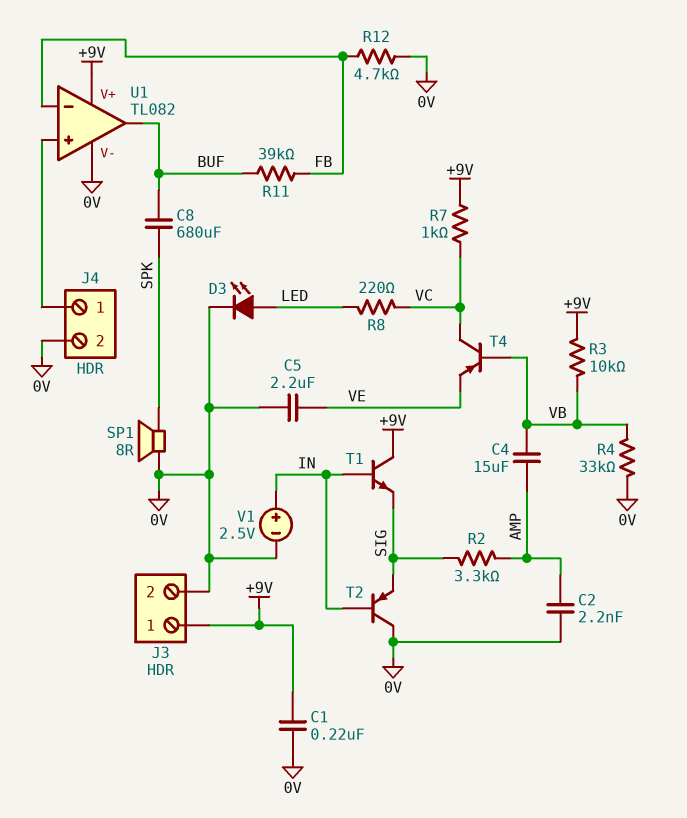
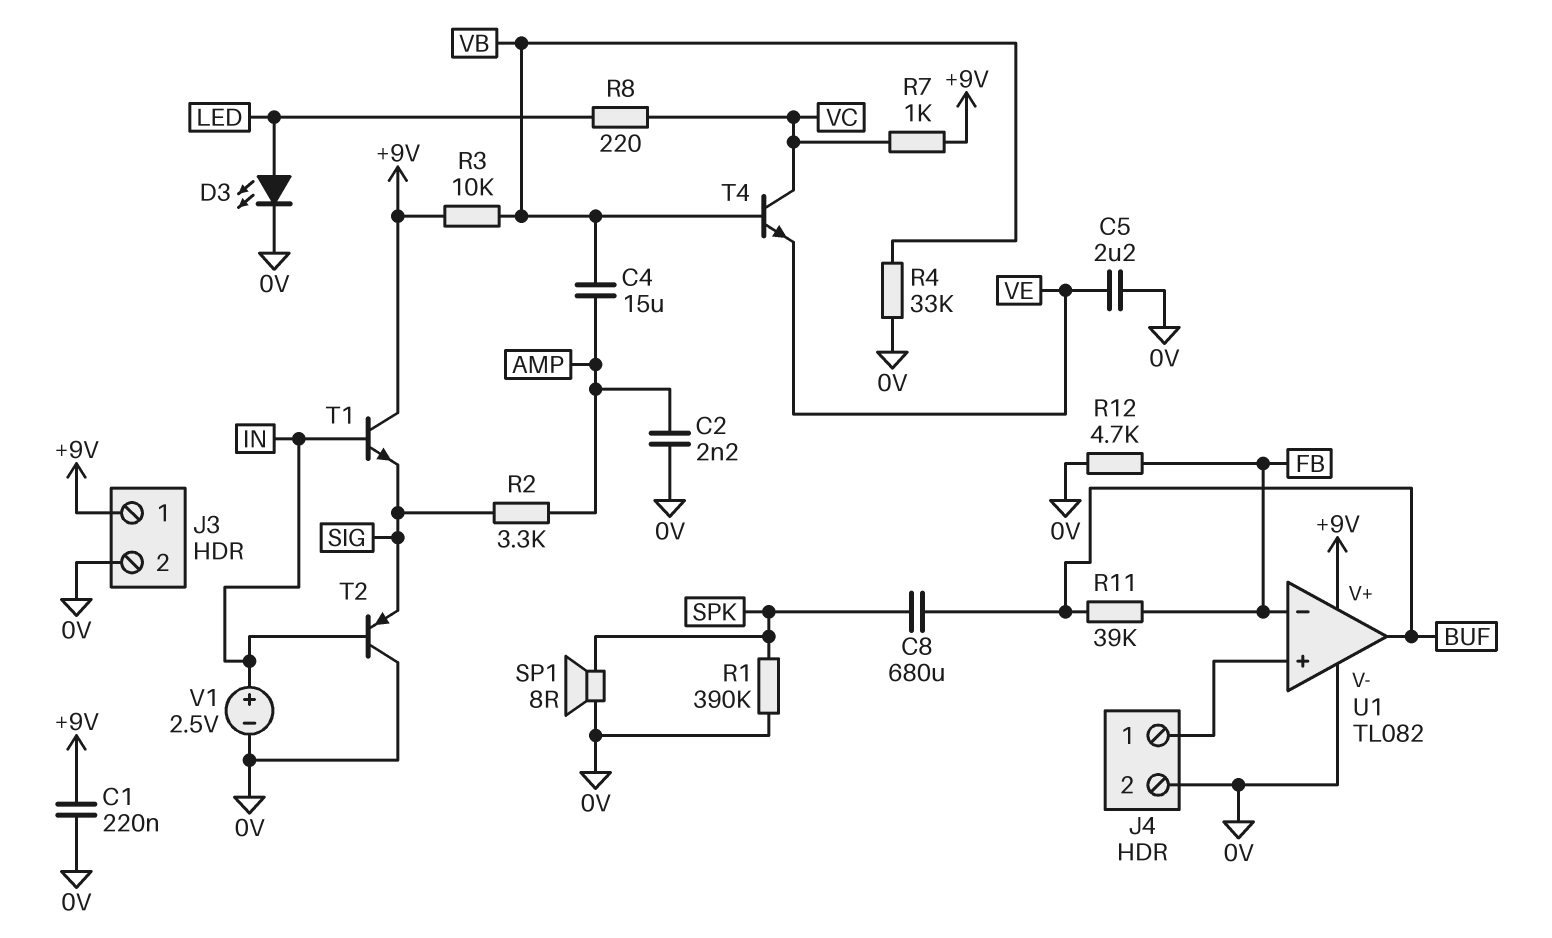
R1: none -> 390k (0V, SPK)
T4: PNP (B VB, C VC, E VE) -> NPN (B VB, C VC, E VE)

